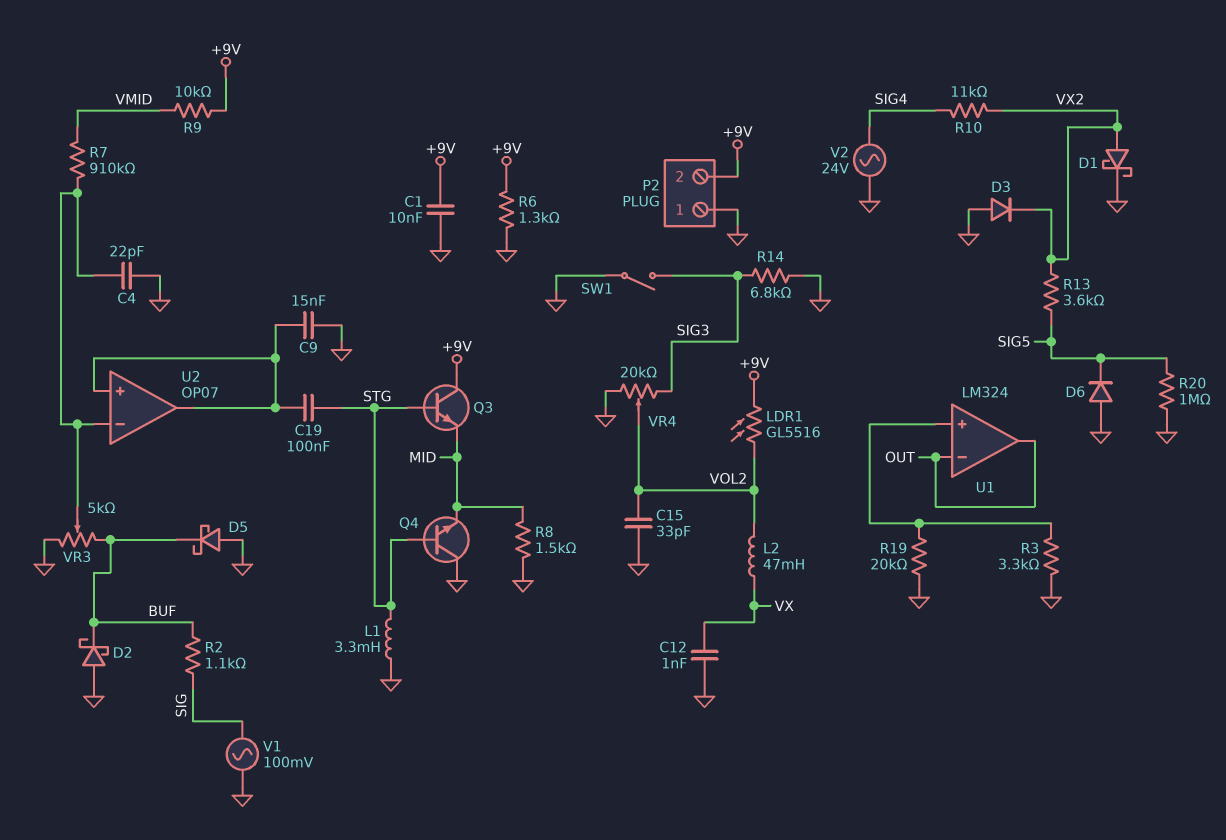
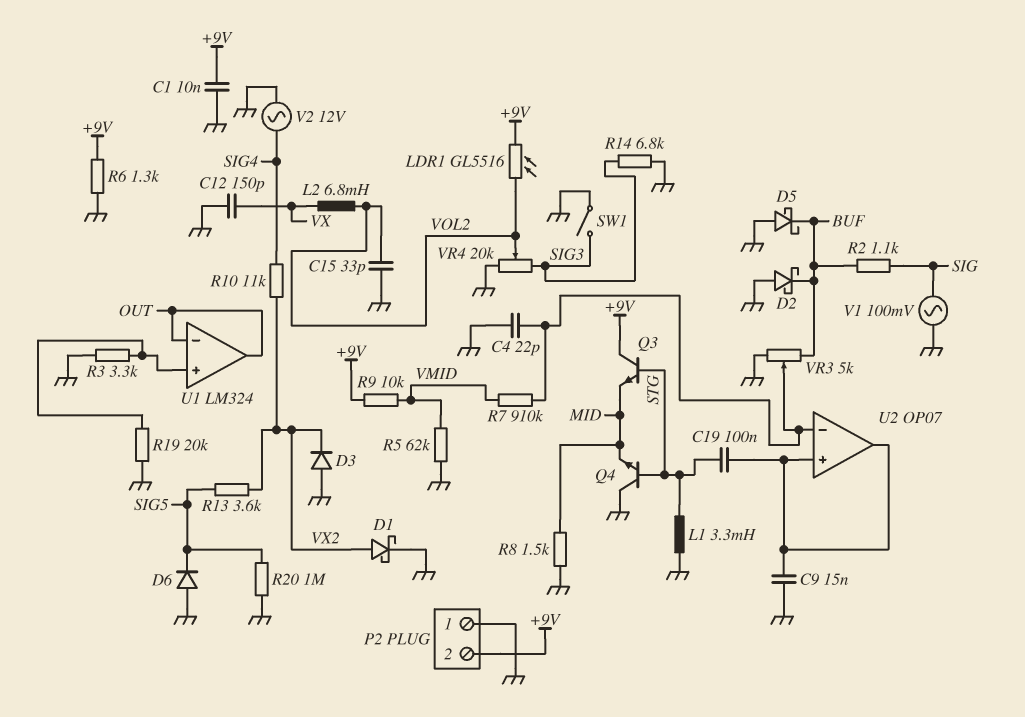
C12: 1nF (GND, VX) -> 150pF (GND, VX)
L2: 47mH (VOL2, VX) -> 6.8mH (VOL2, VX)
R5: none -> 62k (GND, VMID)
V2: AC 24V (GND, SIG4) -> AC 12V (GND, SIG4)

